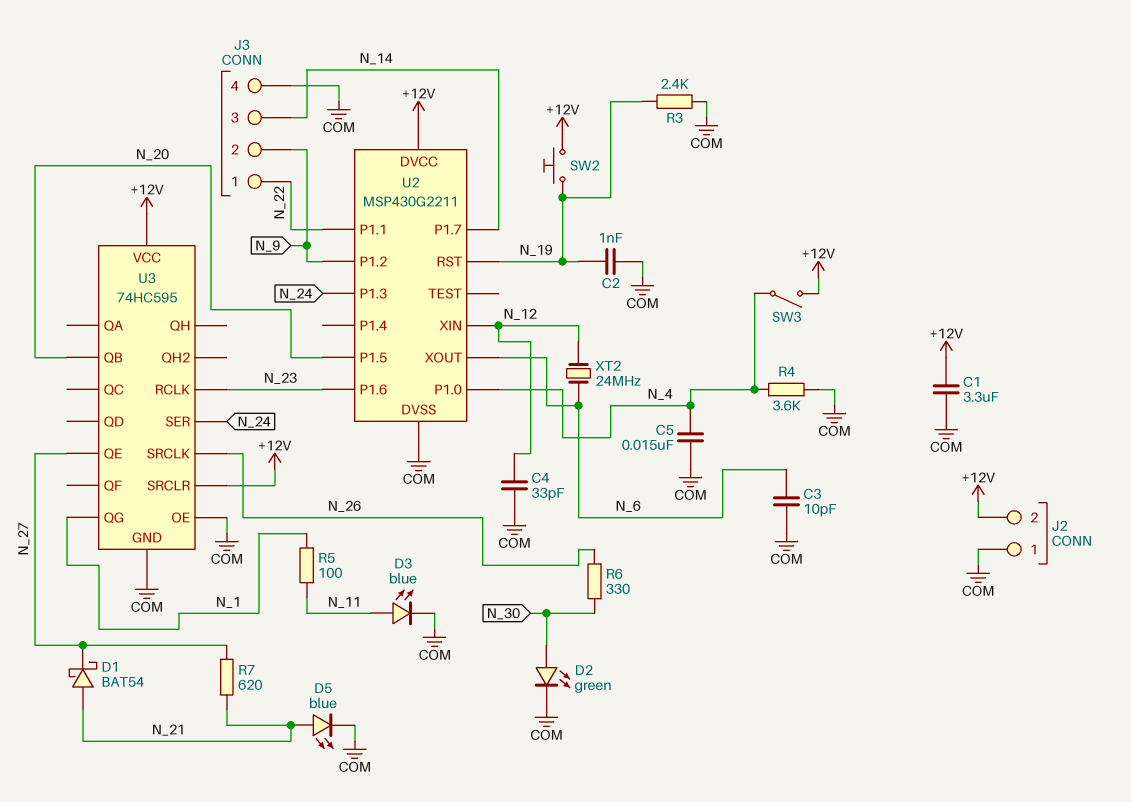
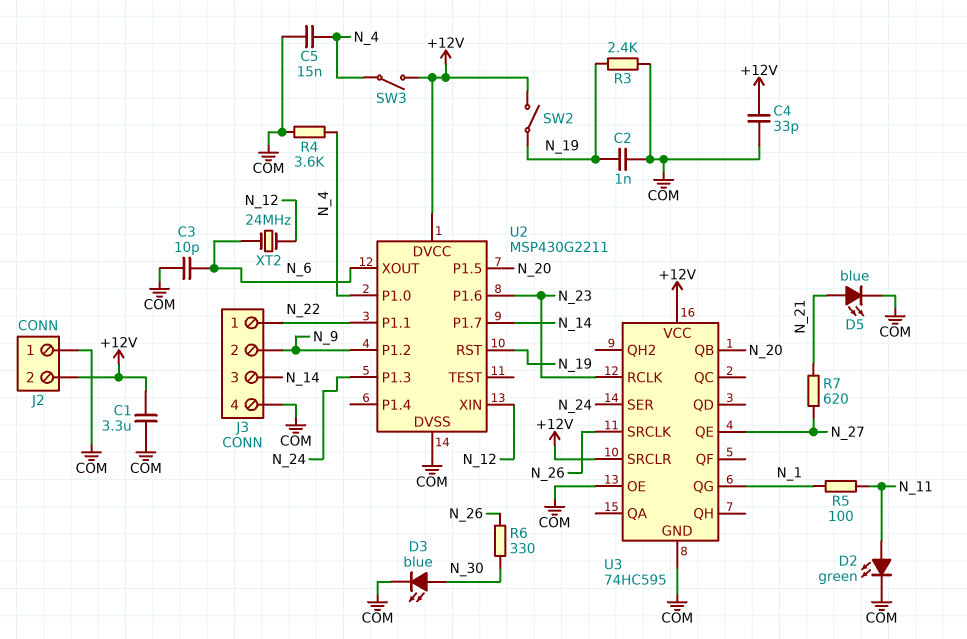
C4: 33pF (COM, N_12) -> 33pF (+12V, COM)
D1: schottky BAT54 (A N_21, K N_27) -> none
D2: LED green (A N_30, K COM) -> LED green (A N_11, K COM)
D3: LED blue (A N_11, K COM) -> LED blue (A N_30, K COM)
SW2: button (+12V, N_19) -> switch (+12V, N_19)

